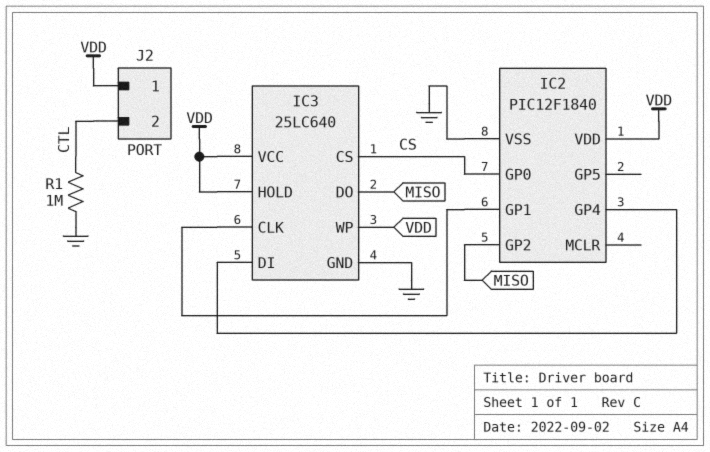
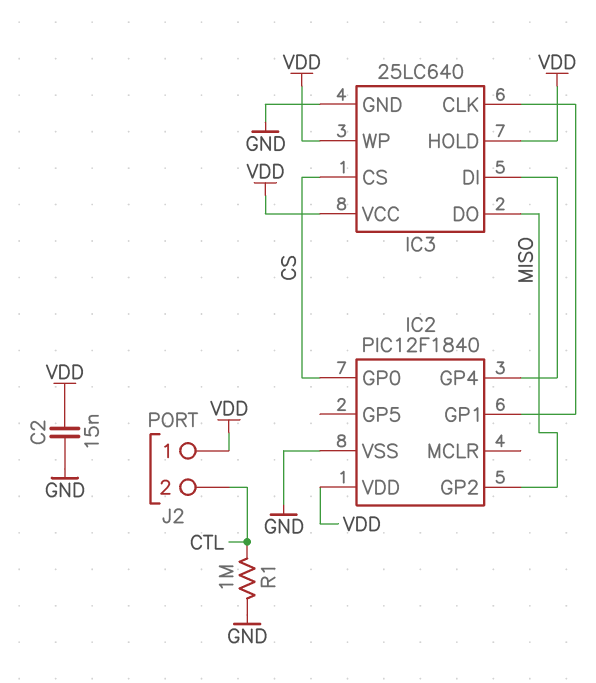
C2: none -> 15nF (GND, VDD)

